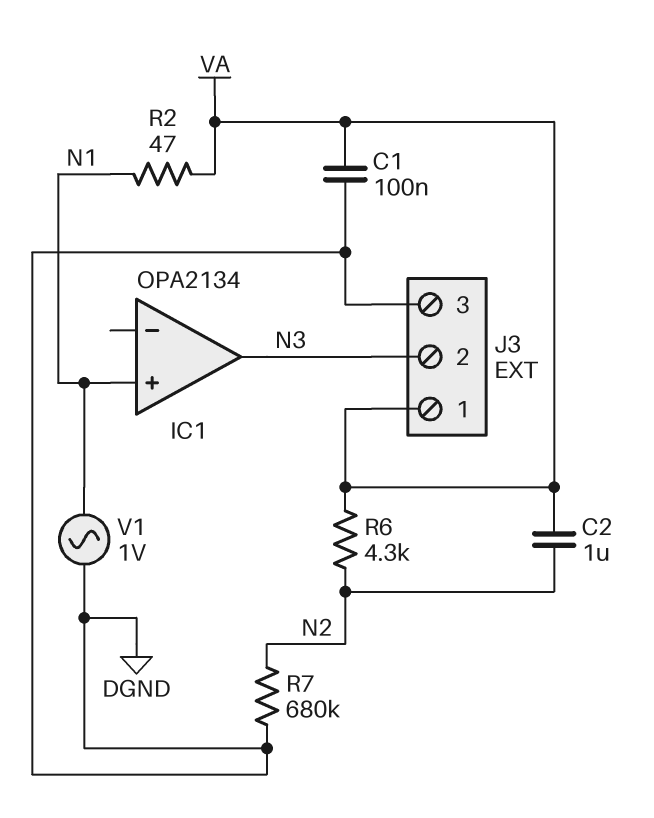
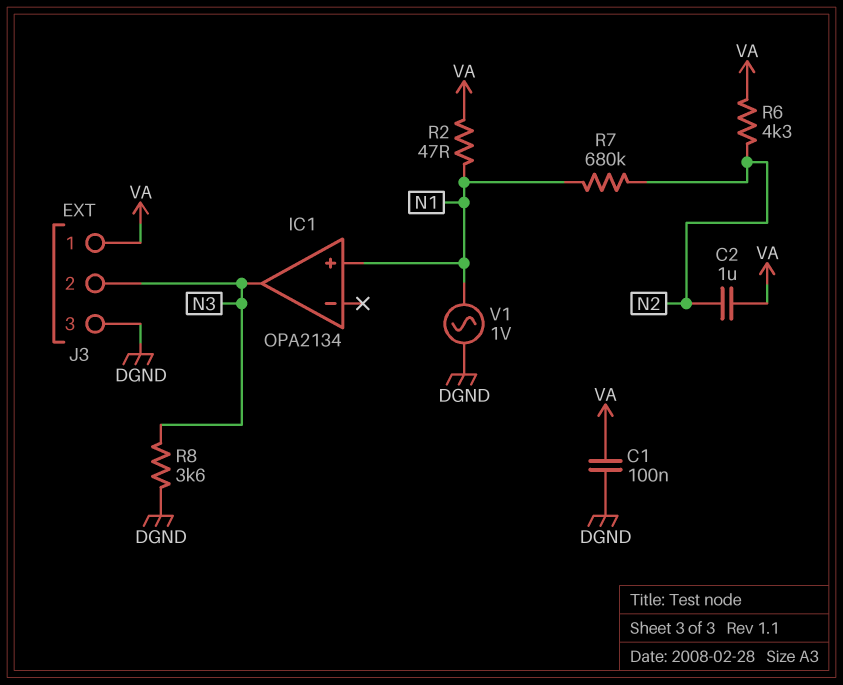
R7: 680k (DGND, N2) -> 680k (N1, N2)
R8: none -> 3.6k (DGND, N3)

